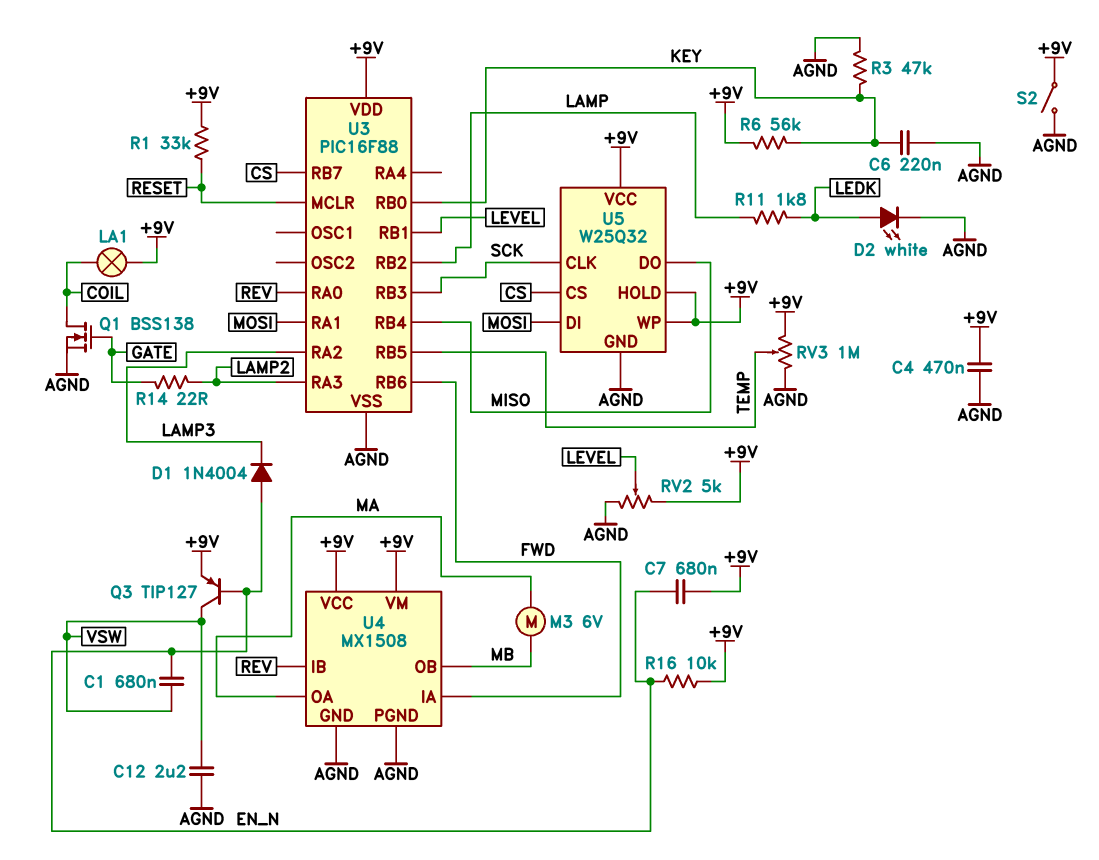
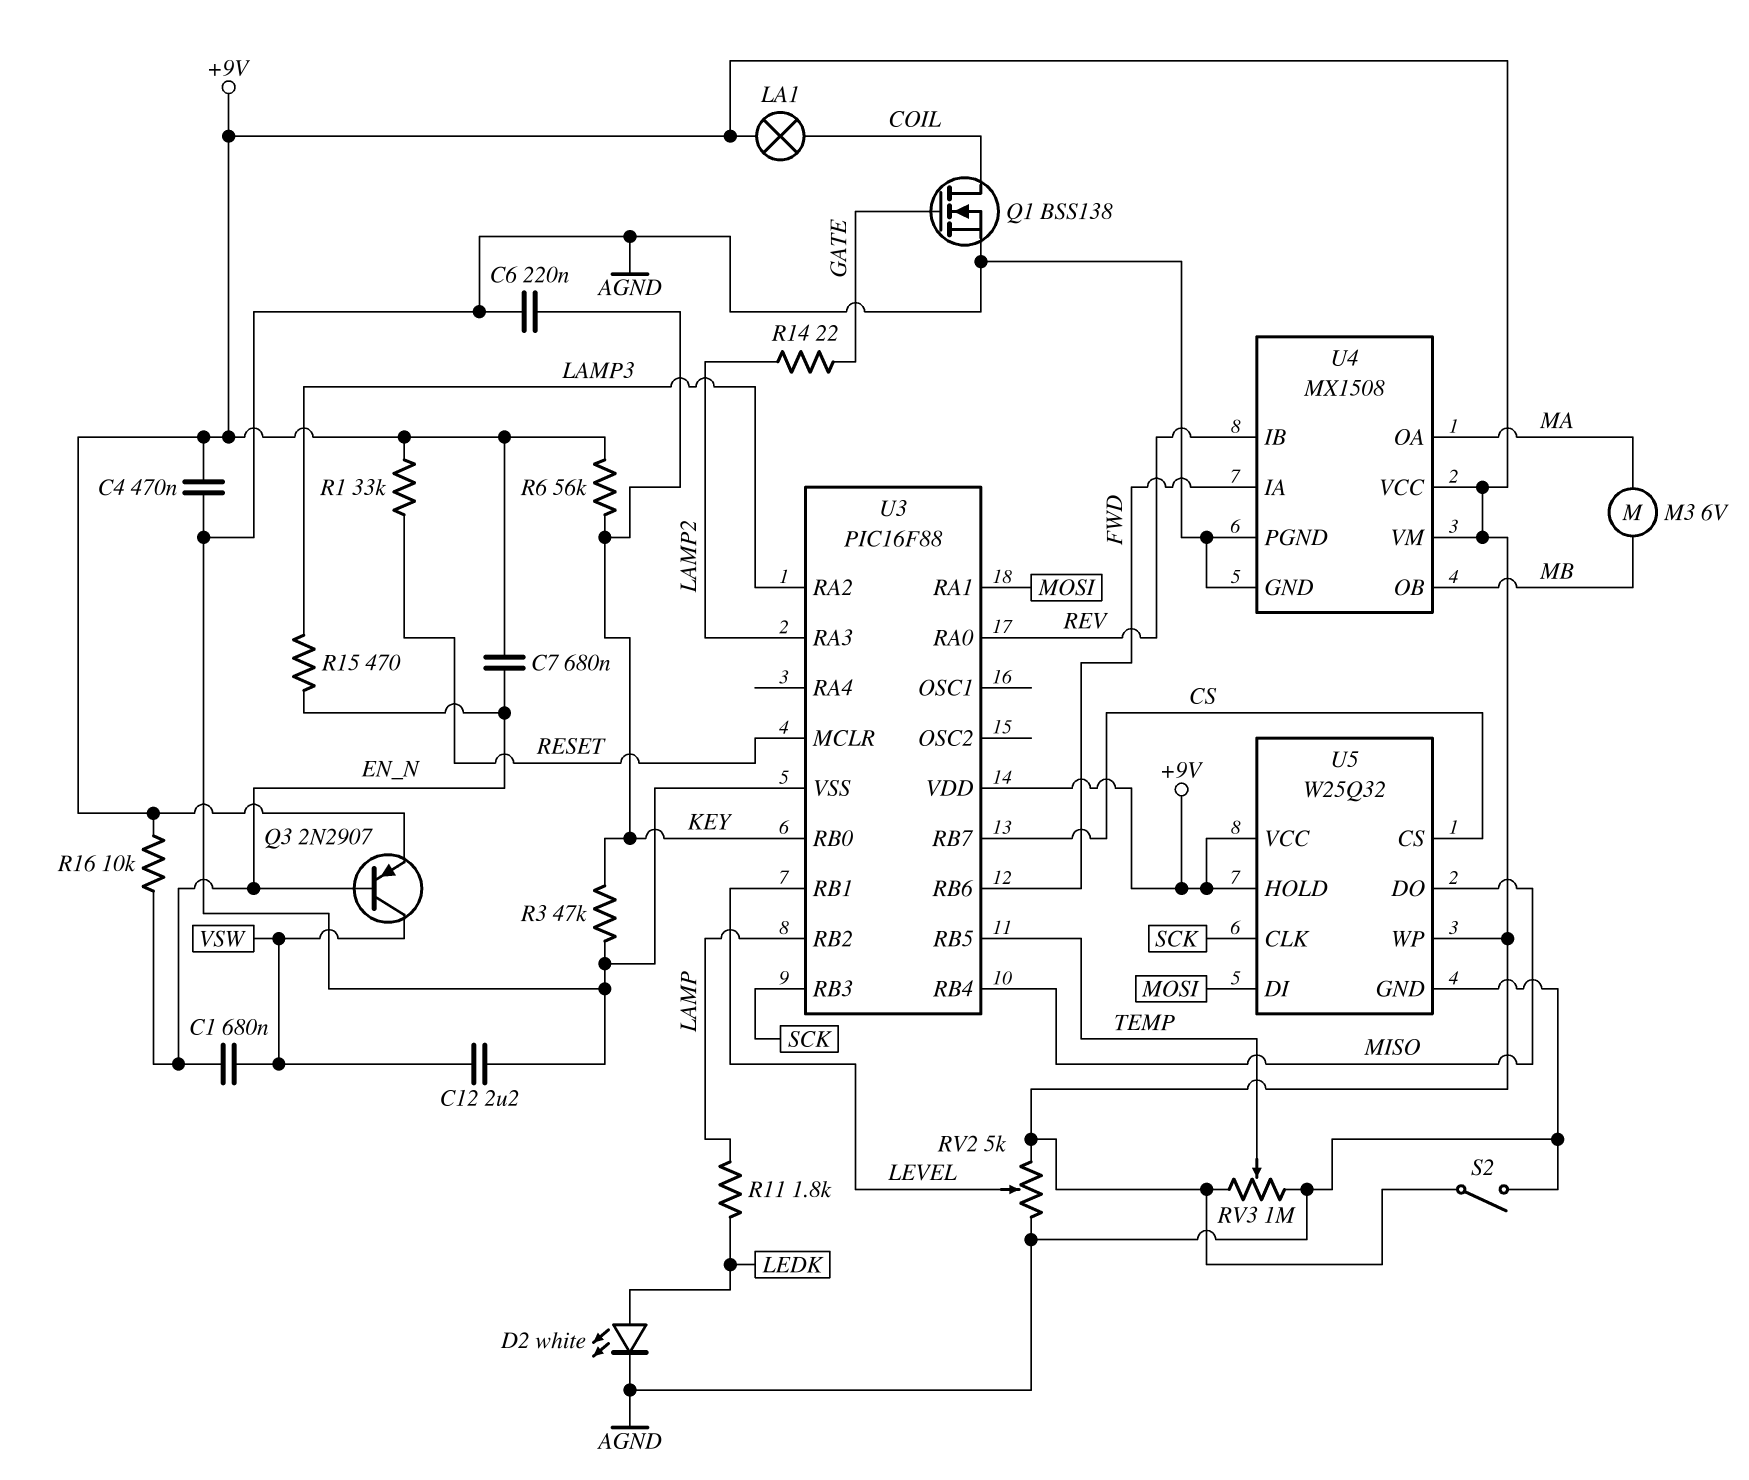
D1: diode 1N4004 (A EN_N, K LAMP3) -> none
Q3: PNP TIP127 (B EN_N, C VSW, E +9V) -> PNP 2N2907 (B EN_N, C VSW, E +9V)
R15: none -> 470 (EN_N, LAMP3)

